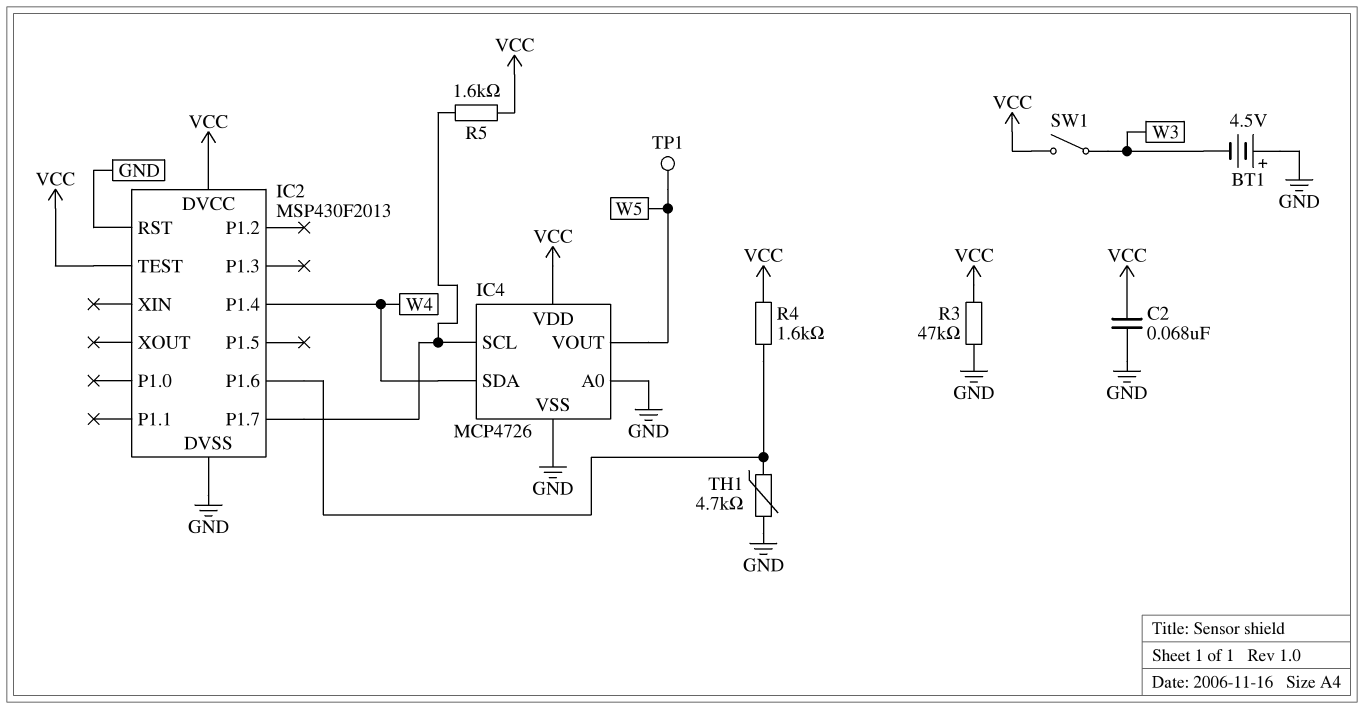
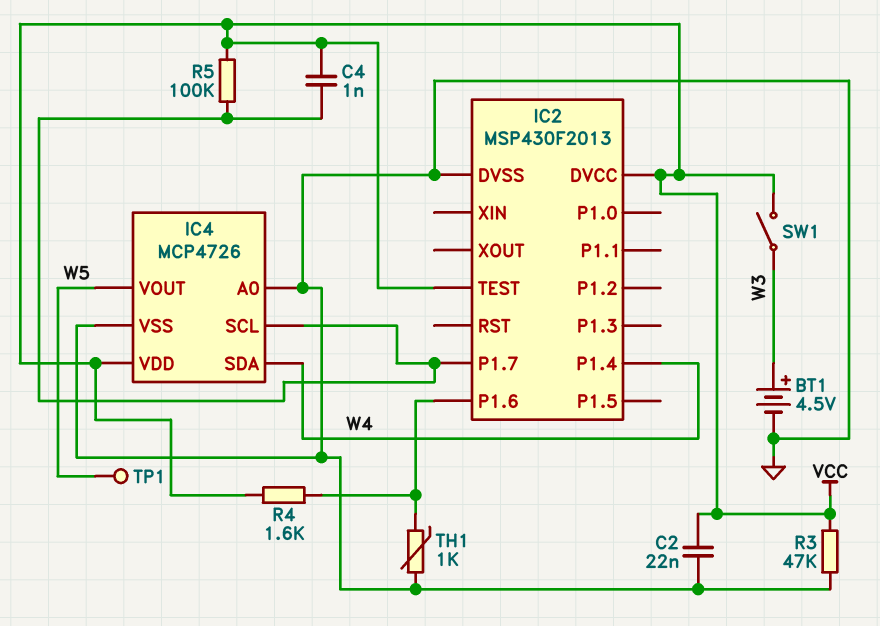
BT1: 4.5V (plus GND, minus W3) -> 4.5V (plus W3, minus GND)
C2: 68nF (GND, VCC) -> 22nF (GND, VCC)
C4: none -> 1nF (IC2/P1.7, VCC)
IC2 pin RST: GND -> none
R5: 1.6k (IC2/P1.7, VCC) -> 100k (IC2/P1.7, VCC)
TH1: 4.7k (GND, IC2/P1.6) -> 1k (GND, IC2/P1.6)

